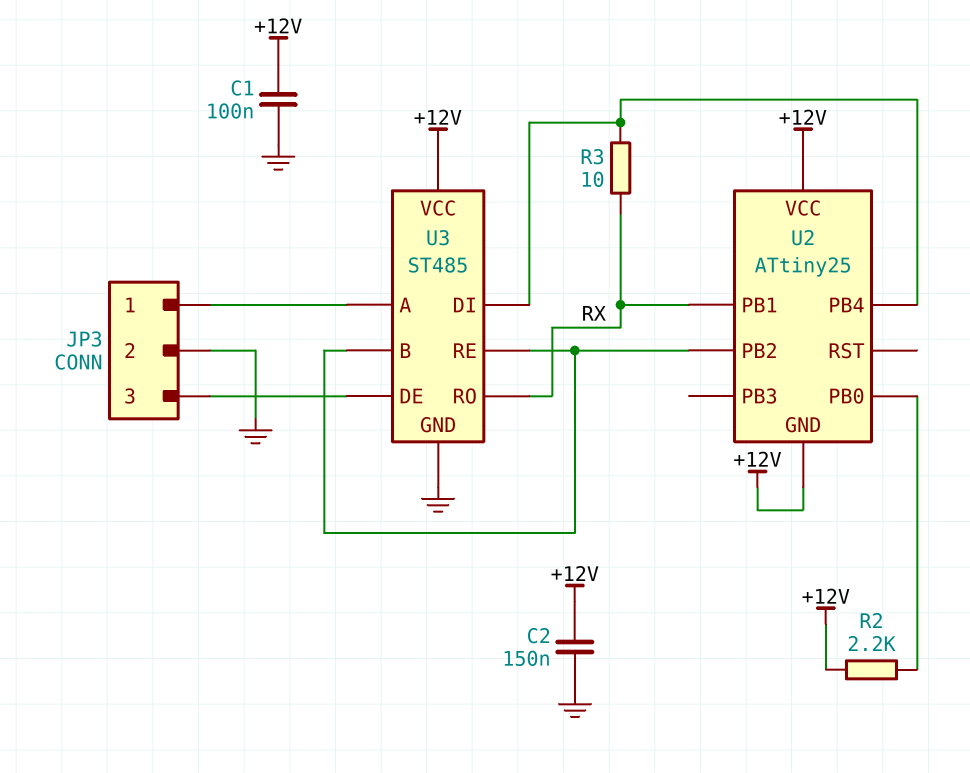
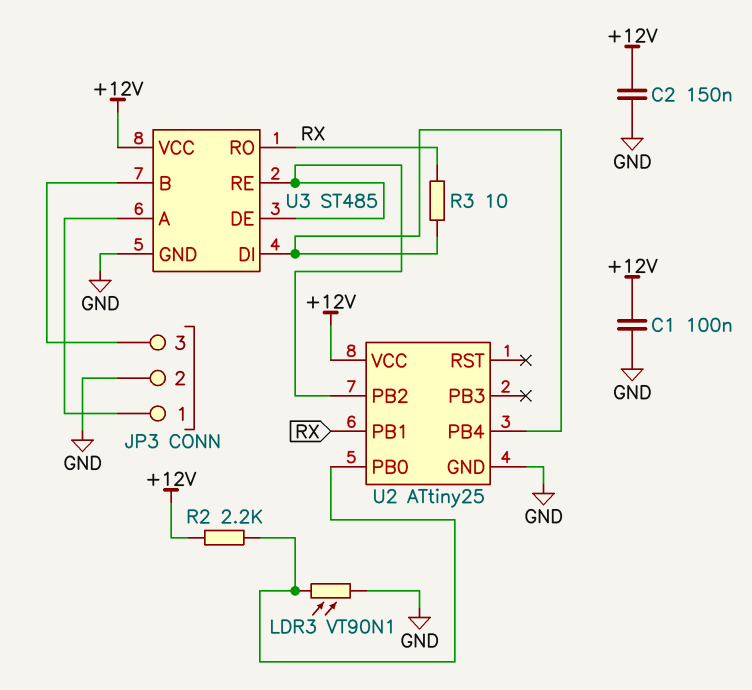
LDR3: none -> VT90N1 (GND, U2/PB0)
U2 pin GND: +12V -> GND
U3 pin B: U2/PB2 -> JP3/3
U3 pin DE: JP3/3 -> U2/PB2

